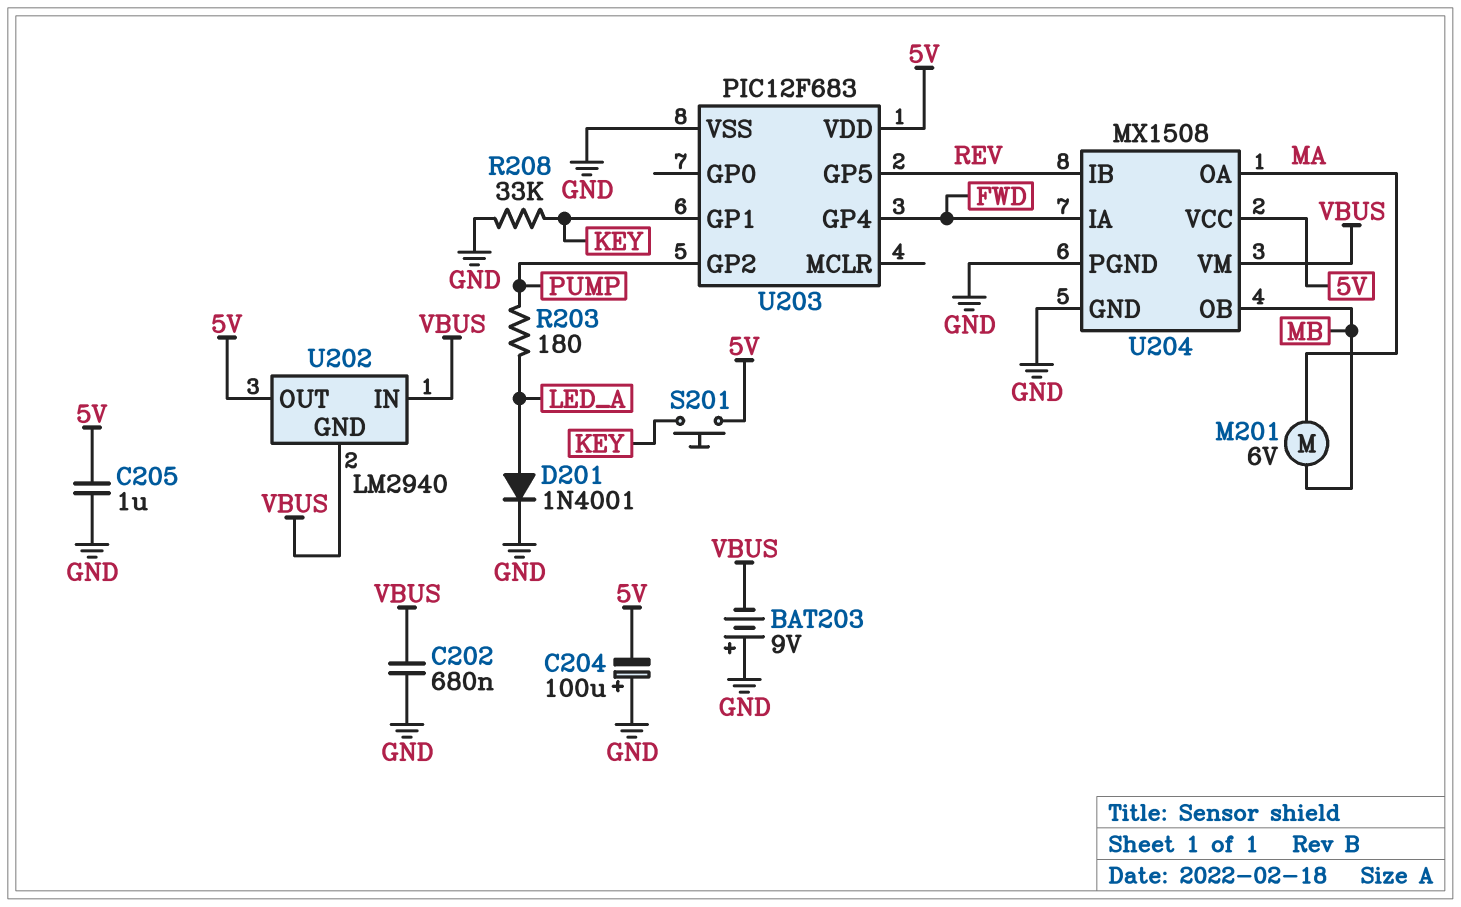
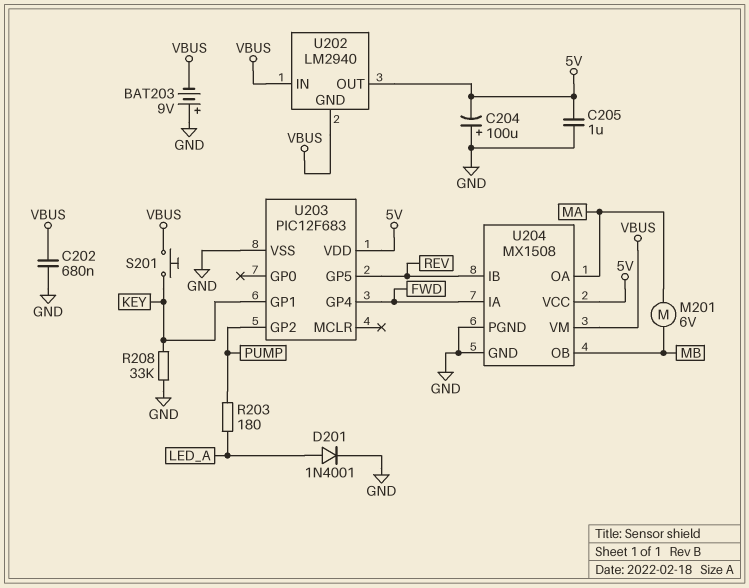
S201: button (5V, KEY) -> button (KEY, VBUS)

